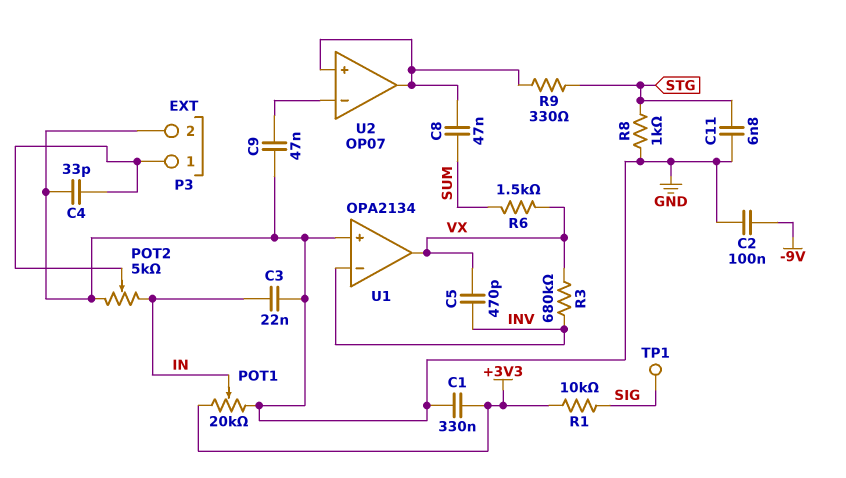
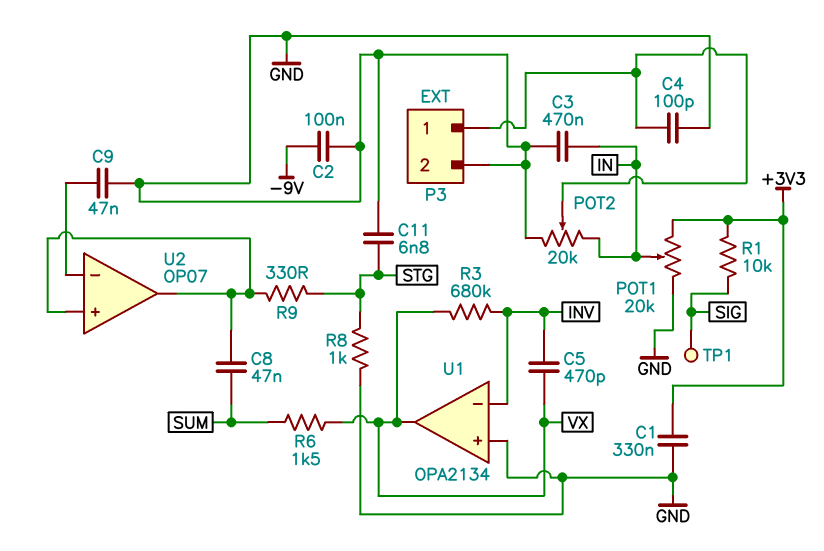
C3: 22nF (GND, IN) -> 470nF (GND, IN)
C4: 33pF (GND, P3/1) -> 100pF (GND, P3/1)
POT2: 5k (GND, IN, wiper P3/1) -> 20k (GND, IN, wiper P3/1)

